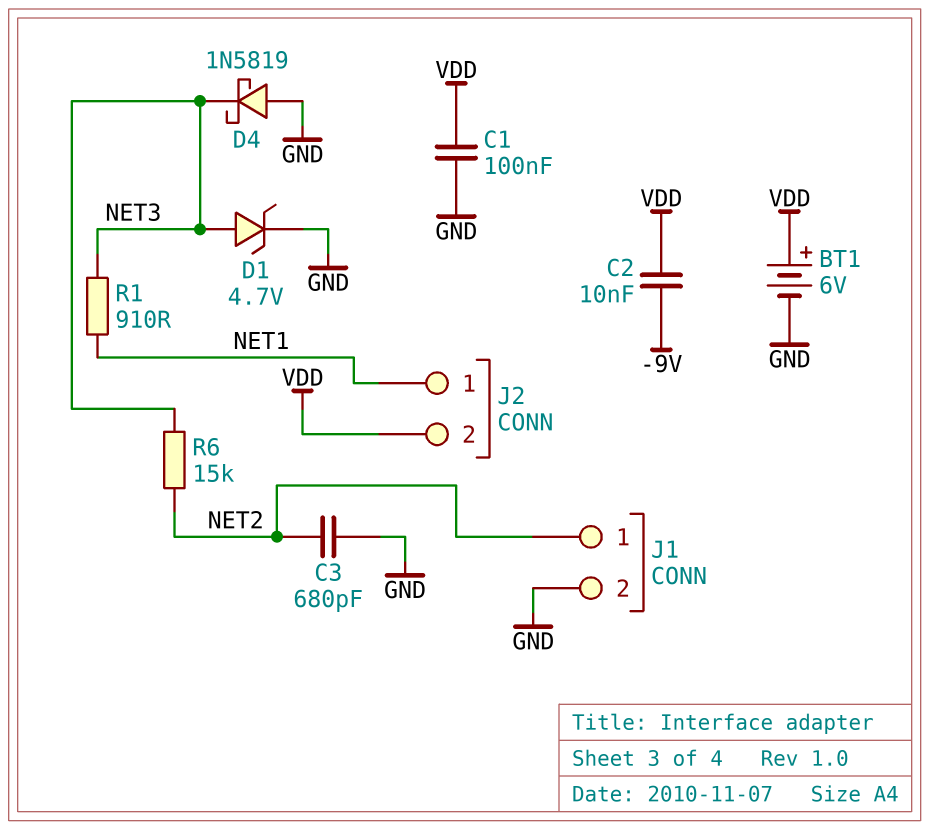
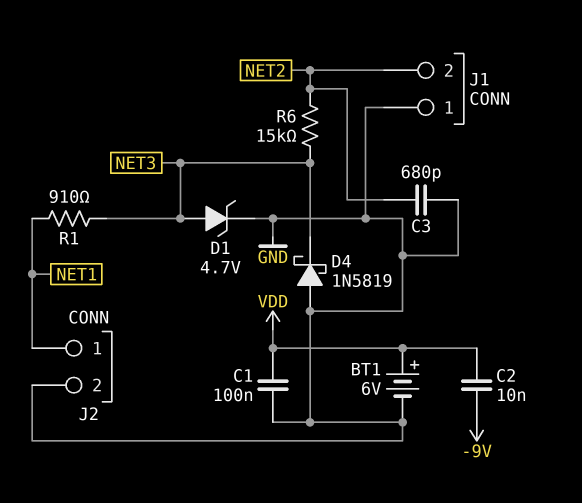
J1 pin 1: NET2 -> GND
J1 pin 2: GND -> NET2
J2 pin 2: VDD -> GND

